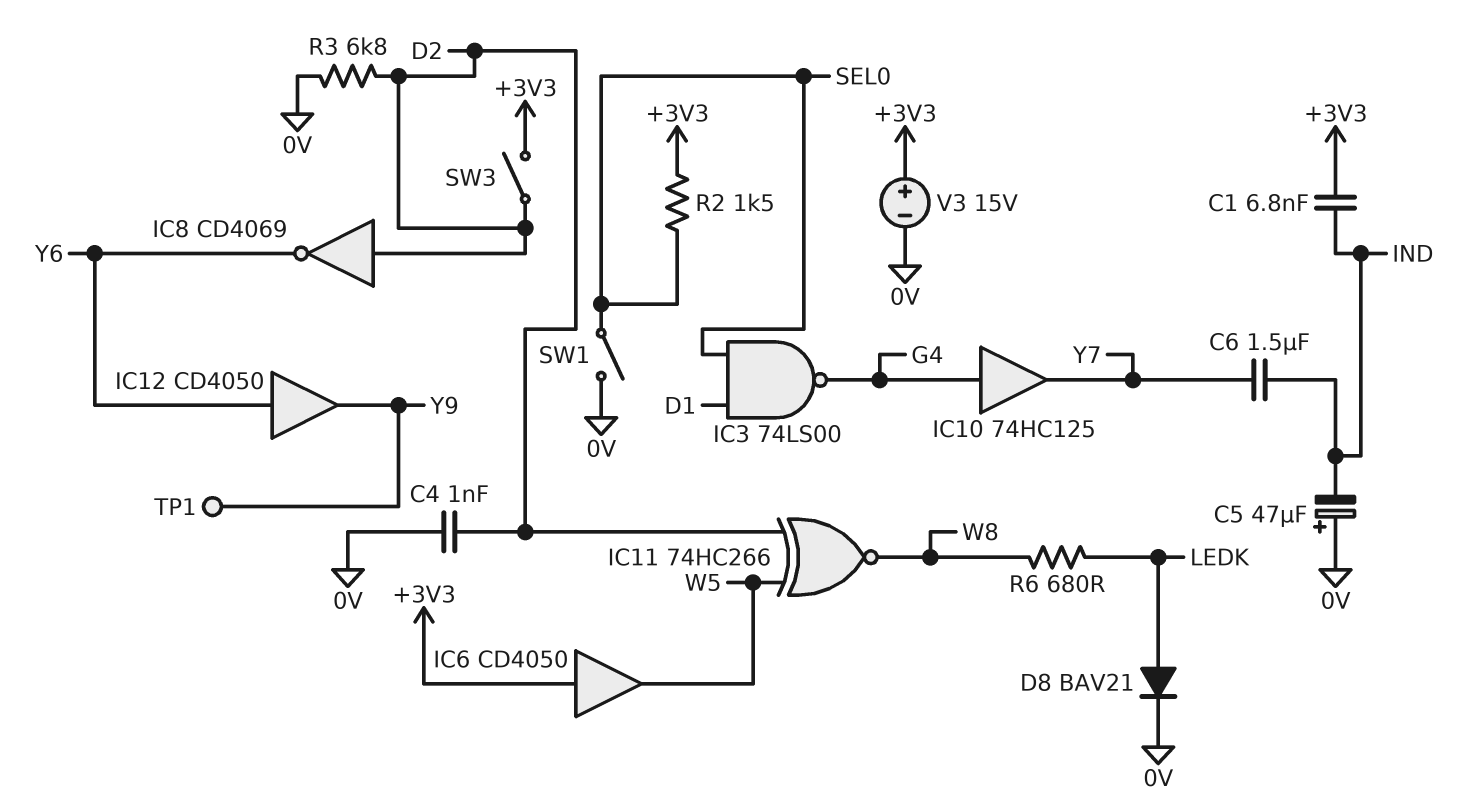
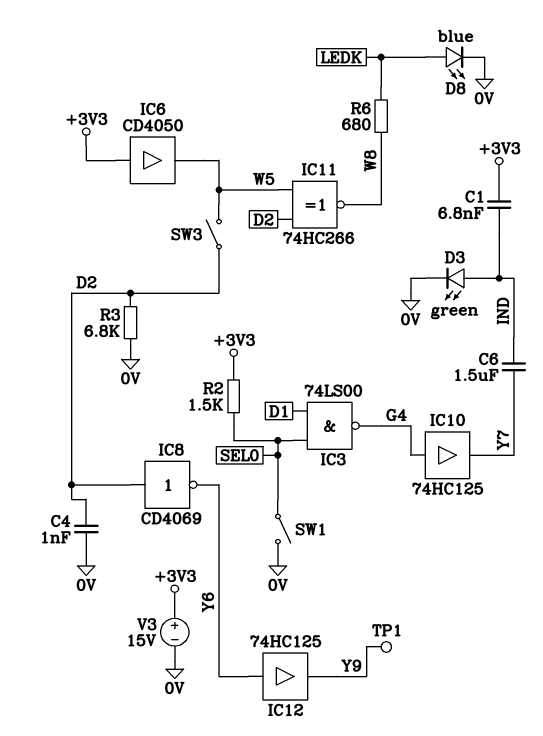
C5: 47uF (plus 0V, minus IND) -> none
D3: none -> LED green (A IND, K 0V)
D8: diode BAV21 (A LEDK, K 0V) -> LED blue (A LEDK, K 0V)
IC12: buffer CD4050 (in Y6, out Y9) -> buffer 74HC125 (in Y6, out Y9)
SW3: switch (+3V3, D2) -> switch (D2, W5)

